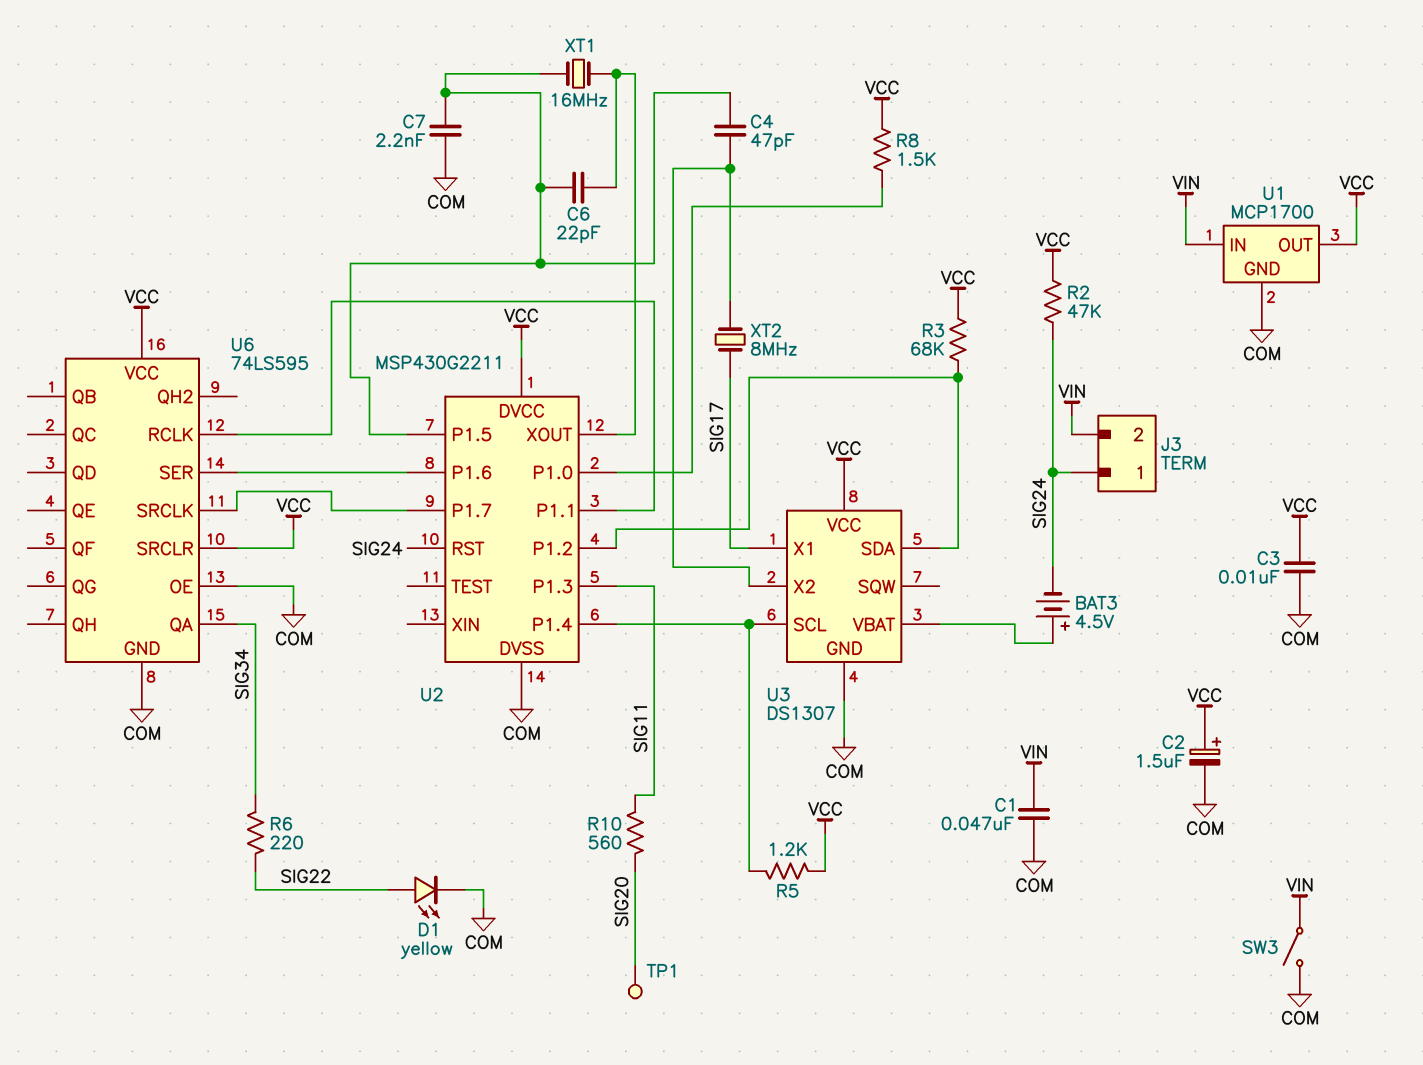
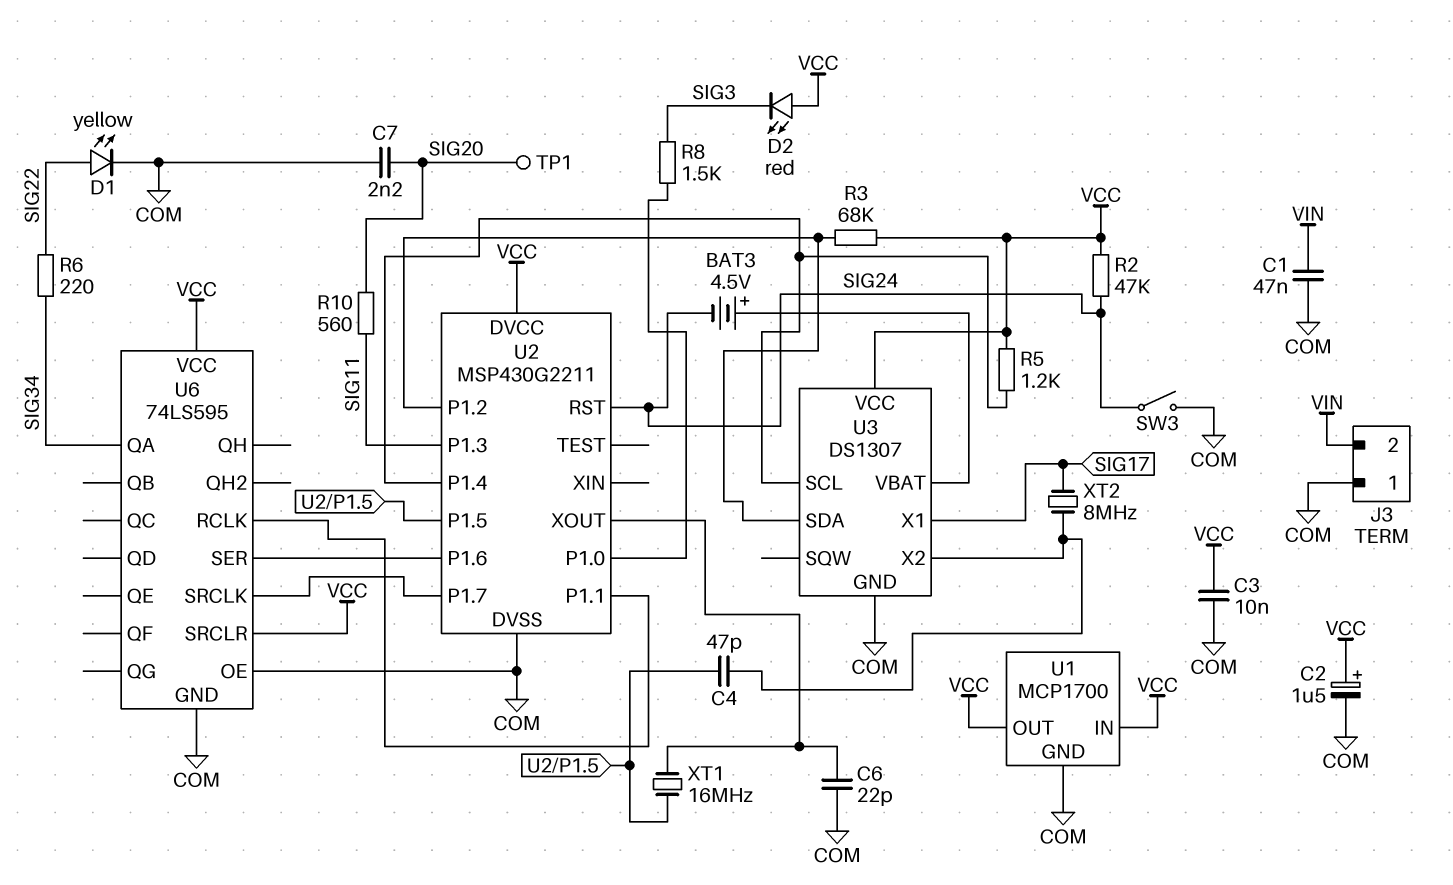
C6: 22pF (U2/P1.5, U2/XOUT) -> 22pF (COM, U2/XOUT)
C7: 2.2nF (COM, U2/P1.5) -> 2.2nF (COM, SIG20)
D2: none -> LED red (A VCC, K SIG3)
J3 pin 1: SIG24 -> COM
R8: 1.5k (U2/P1.0, VCC) -> 1.5k (SIG3, U2/P1.0)
SW3: switch (COM, VIN) -> switch (COM, SIG24)
U1 pin IN: VIN -> VCC

